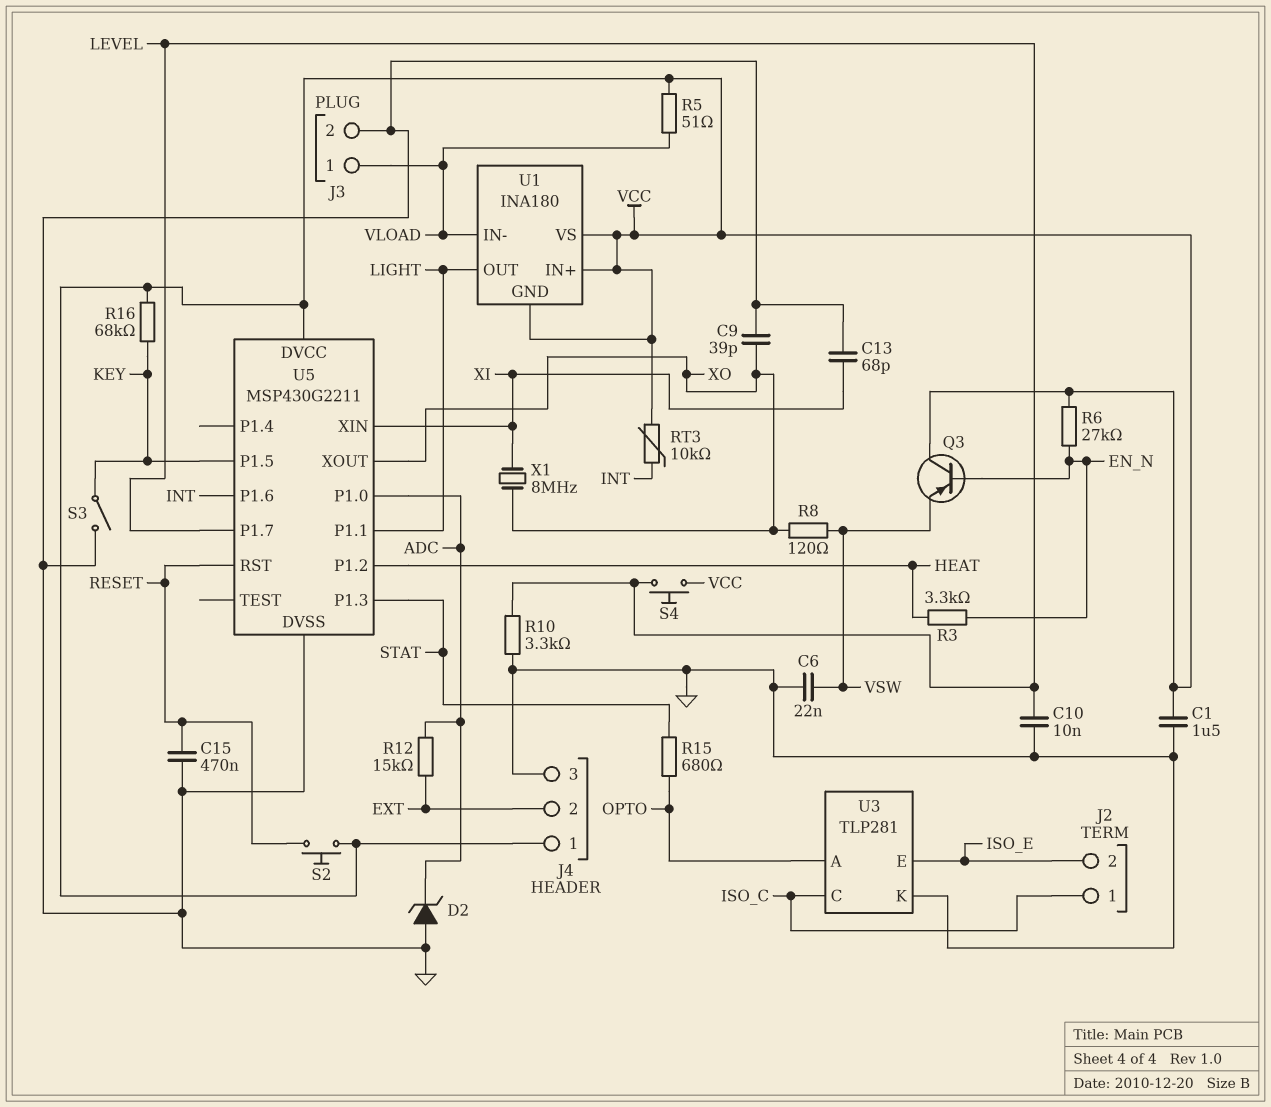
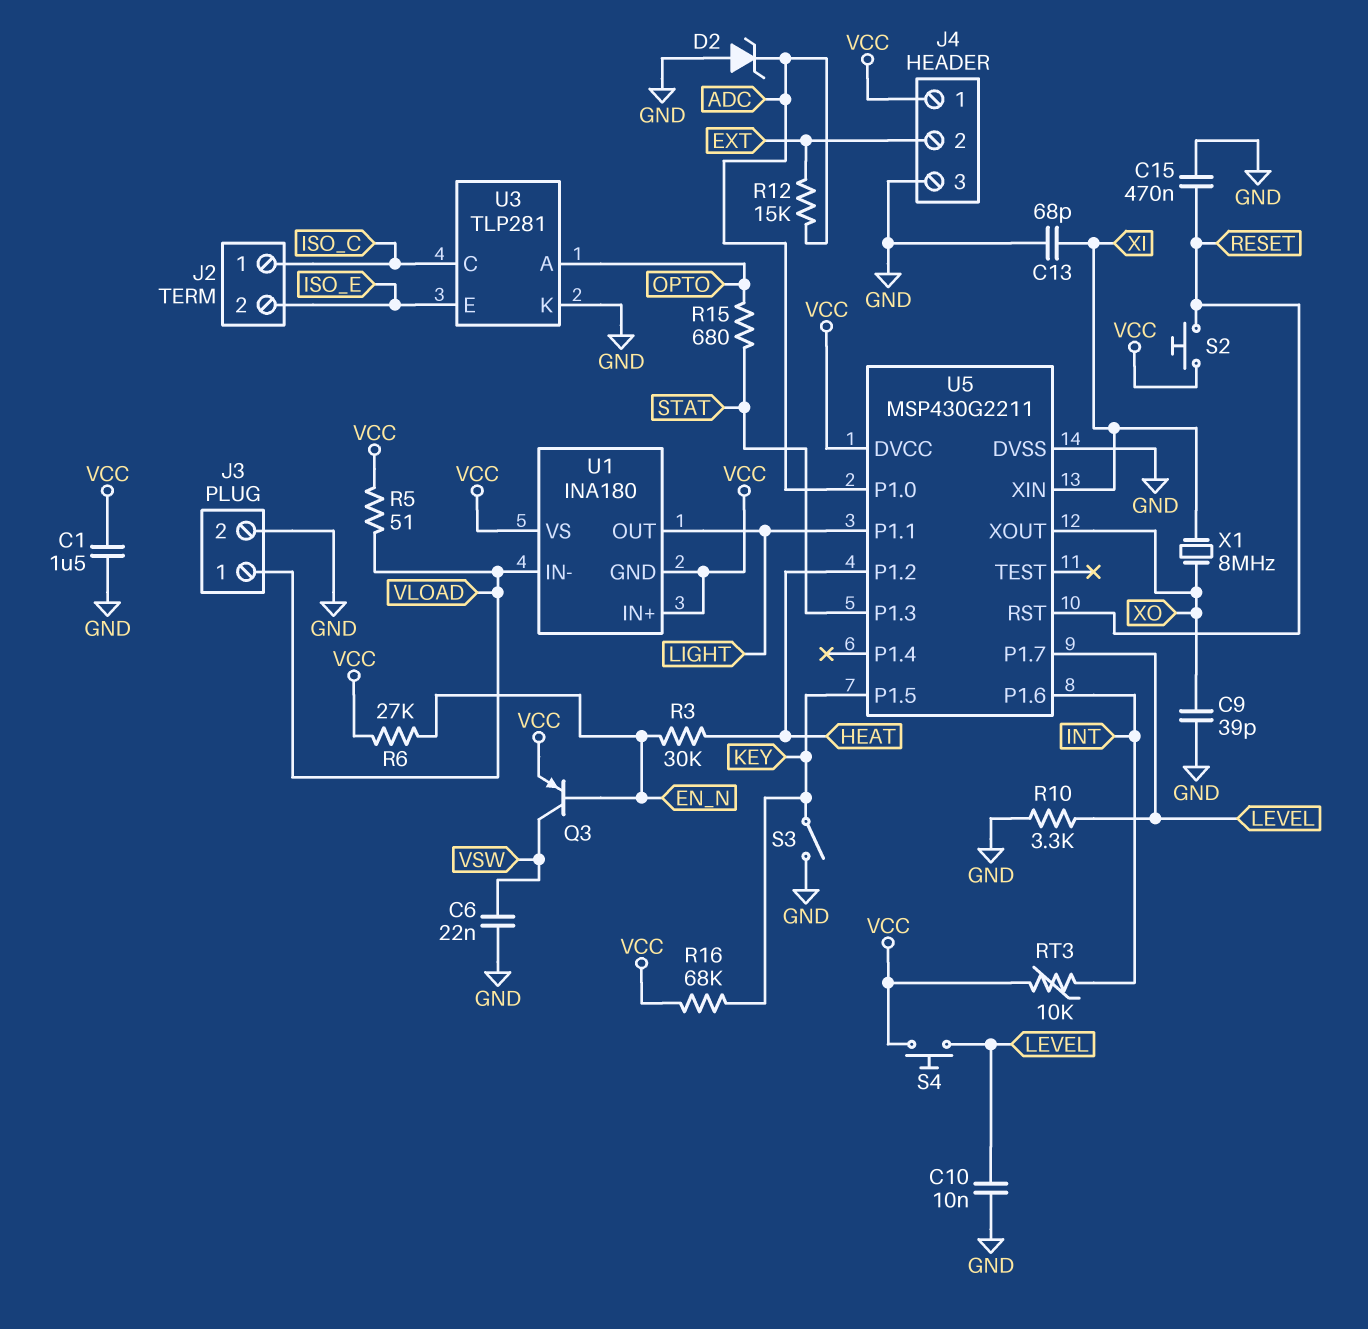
Q3: PNP (B EN_N, C VCC, E VSW) -> PNP (B EN_N, C VSW, E VCC)
R3: 3.3k (EN_N, HEAT) -> 30k (EN_N, HEAT)
R8: 120 (VSW, XO) -> none

